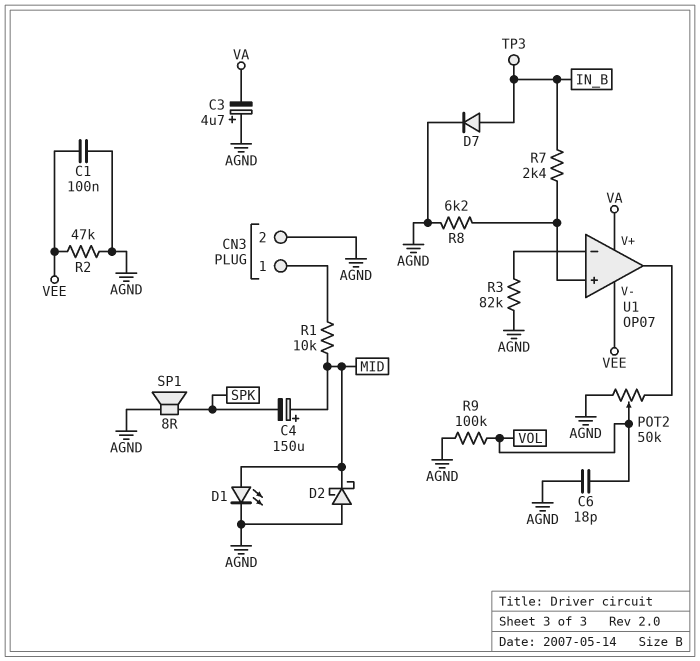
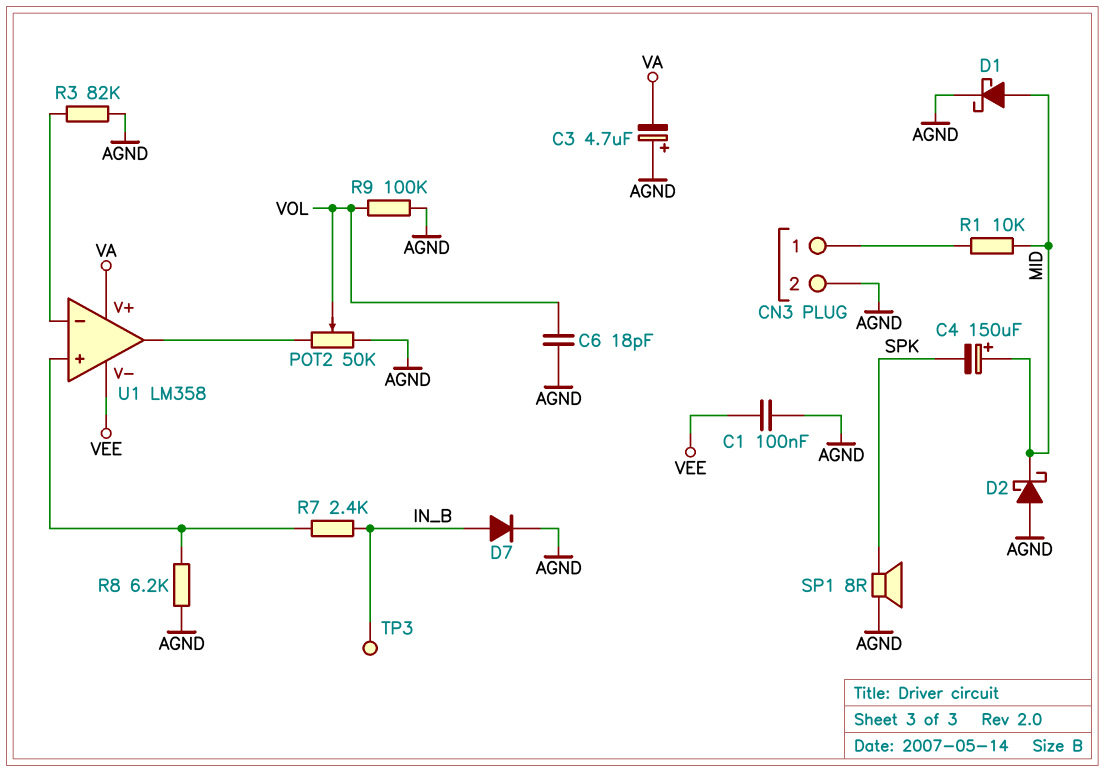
D1: LED (A MID, K AGND) -> schottky (A MID, K AGND)
R2: 47k (AGND, VEE) -> none
U1: OP07 -> LM358

